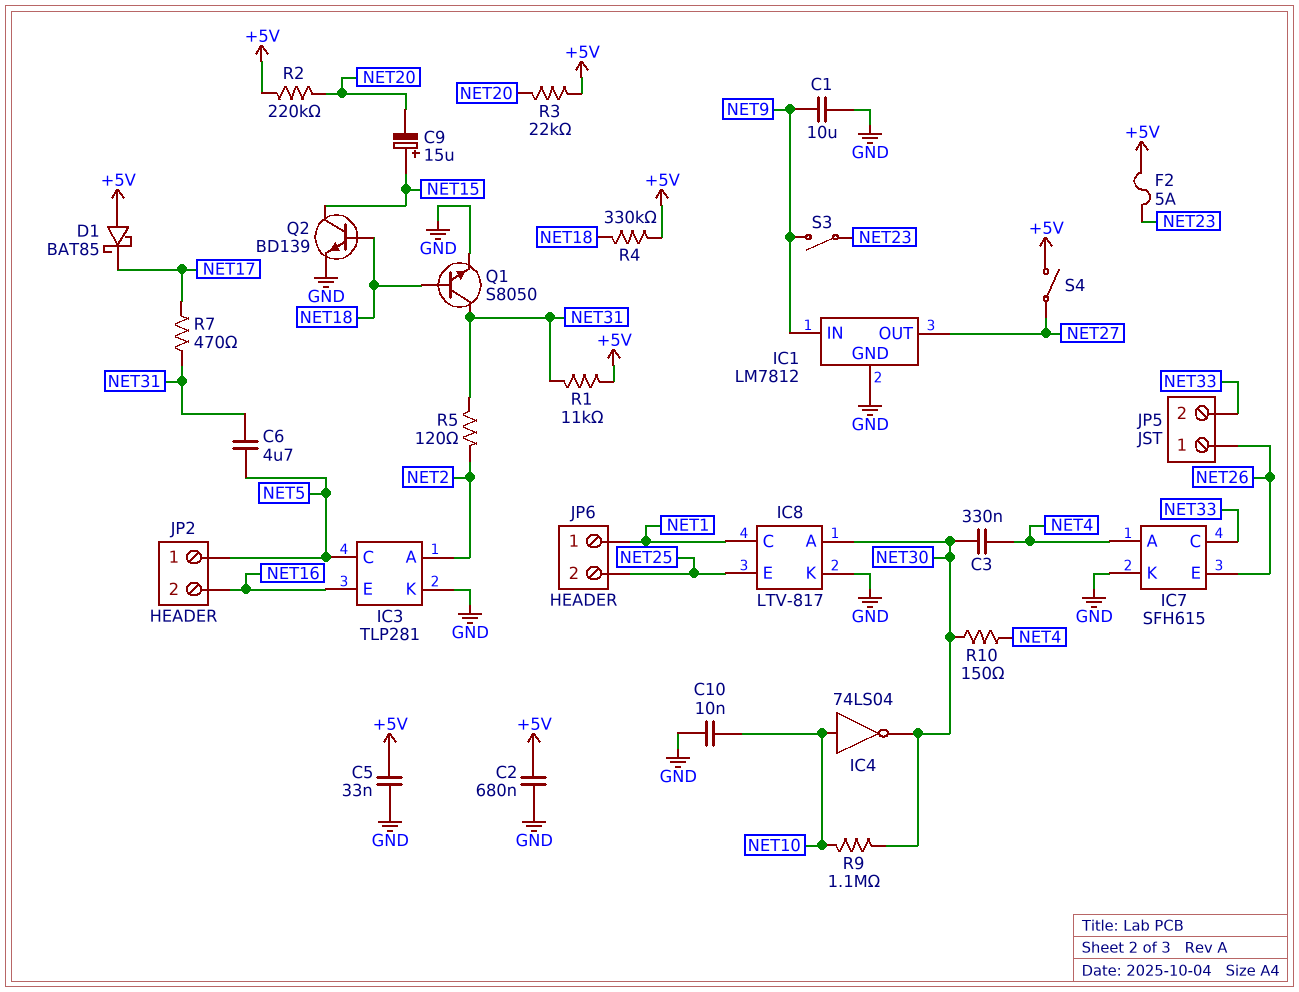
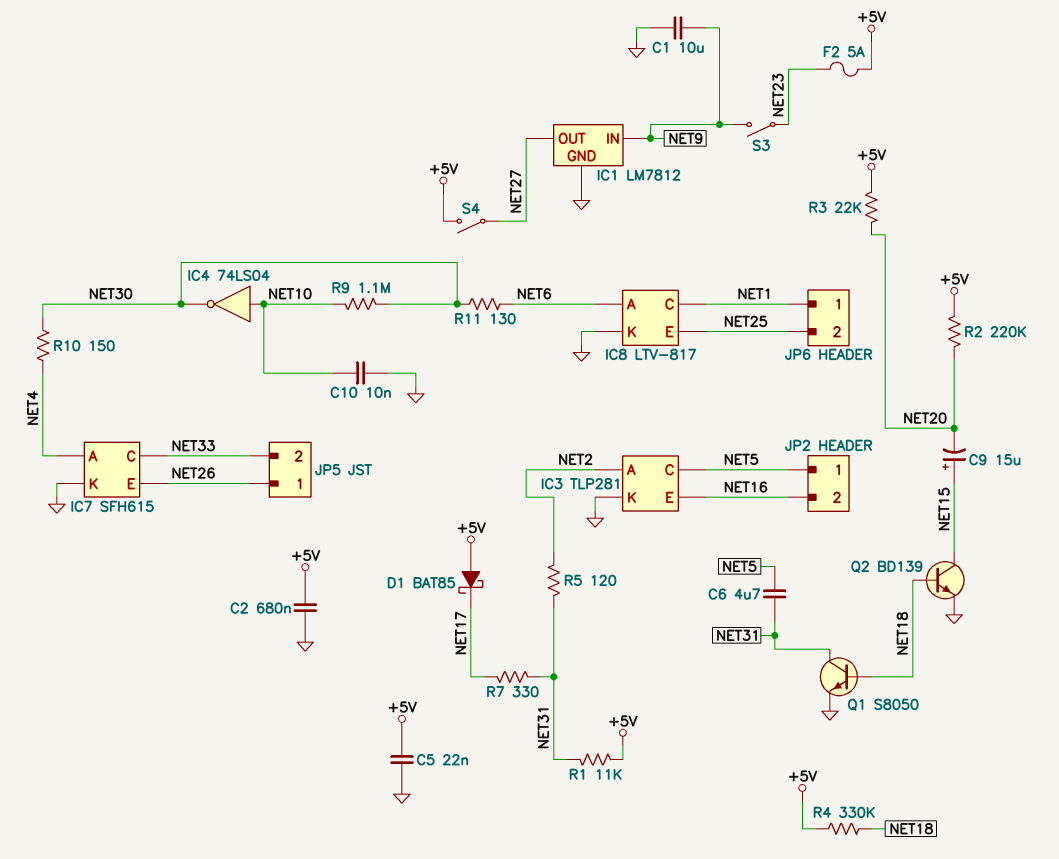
C3: 330nF (NET4, NET30) -> none
C5: 33nF (+5V, GND) -> 22nF (+5V, GND)
IC8 pin A: NET30 -> NET6
R7: 470 (NET17, NET31) -> 330 (NET17, NET31)
R11: none -> 130 (NET6, NET30)

